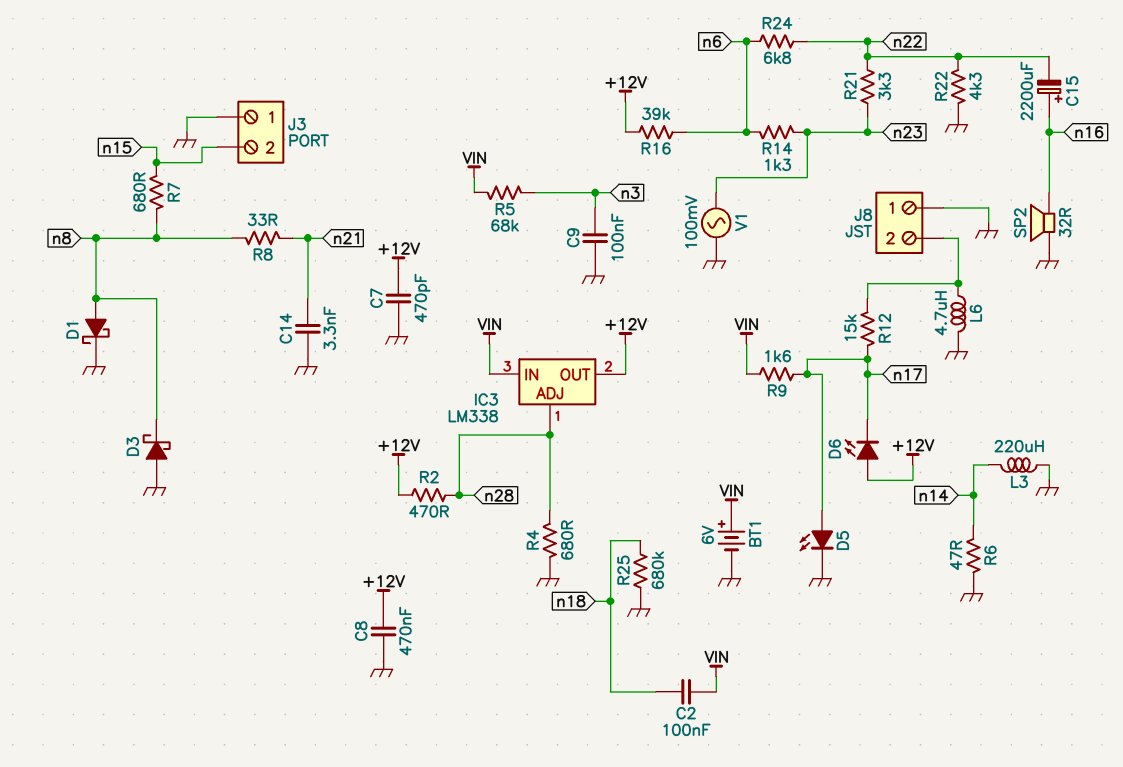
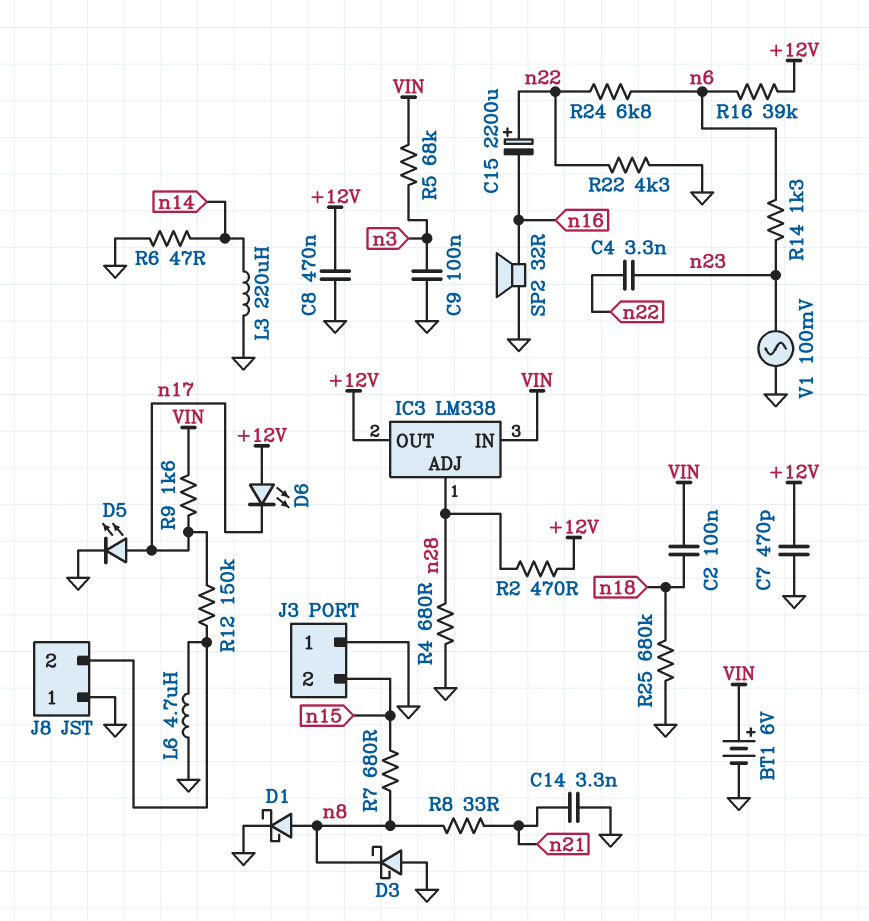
C4: none -> 3.3nF (n22, n23)
C15: 2200uF (plus n16, minus n22) -> 2200uF (plus n22, minus n16)
R12: 15k (J8/2, n17) -> 150k (J8/2, n17)
R21: 3.3k (n22, n23) -> none

